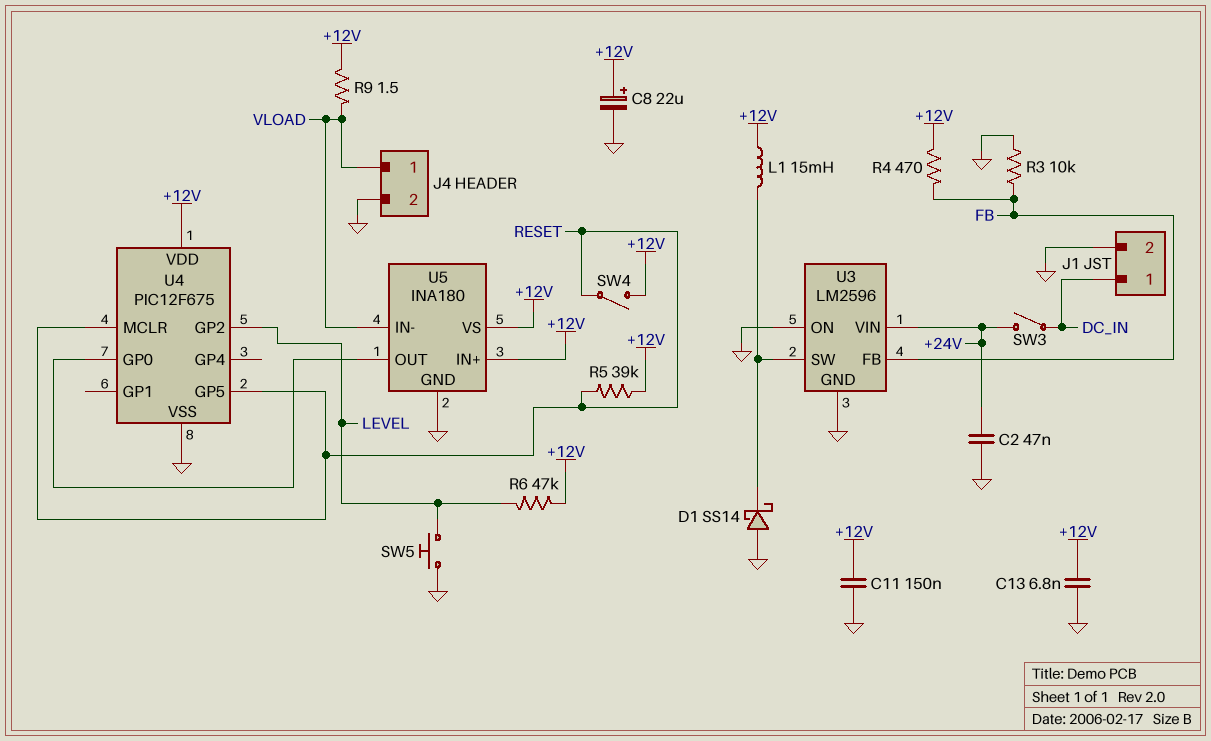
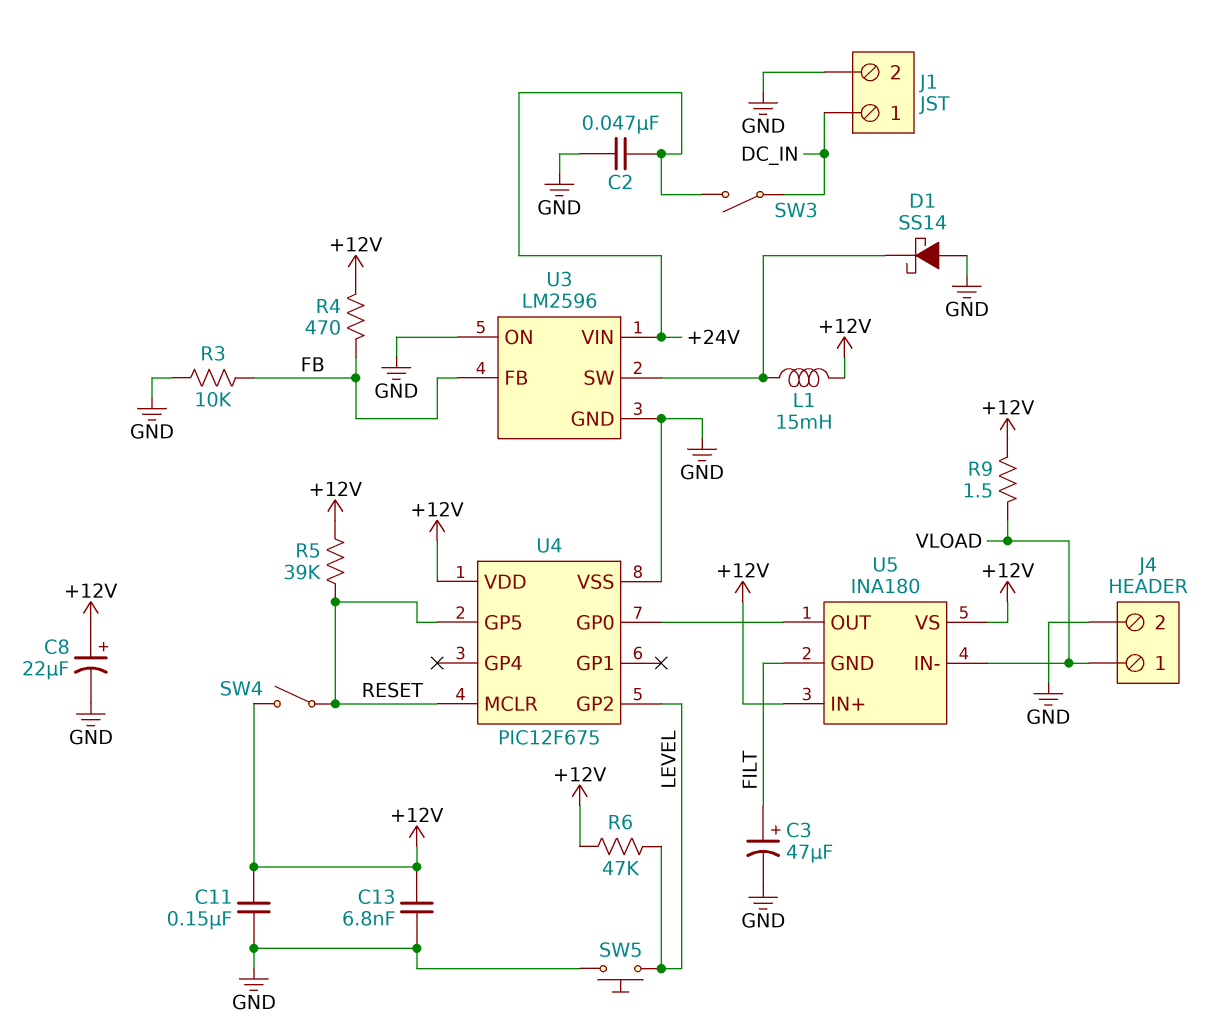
C3: none -> 47uF (plus FILT, minus GND)
U5 pin GND: GND -> FILT

